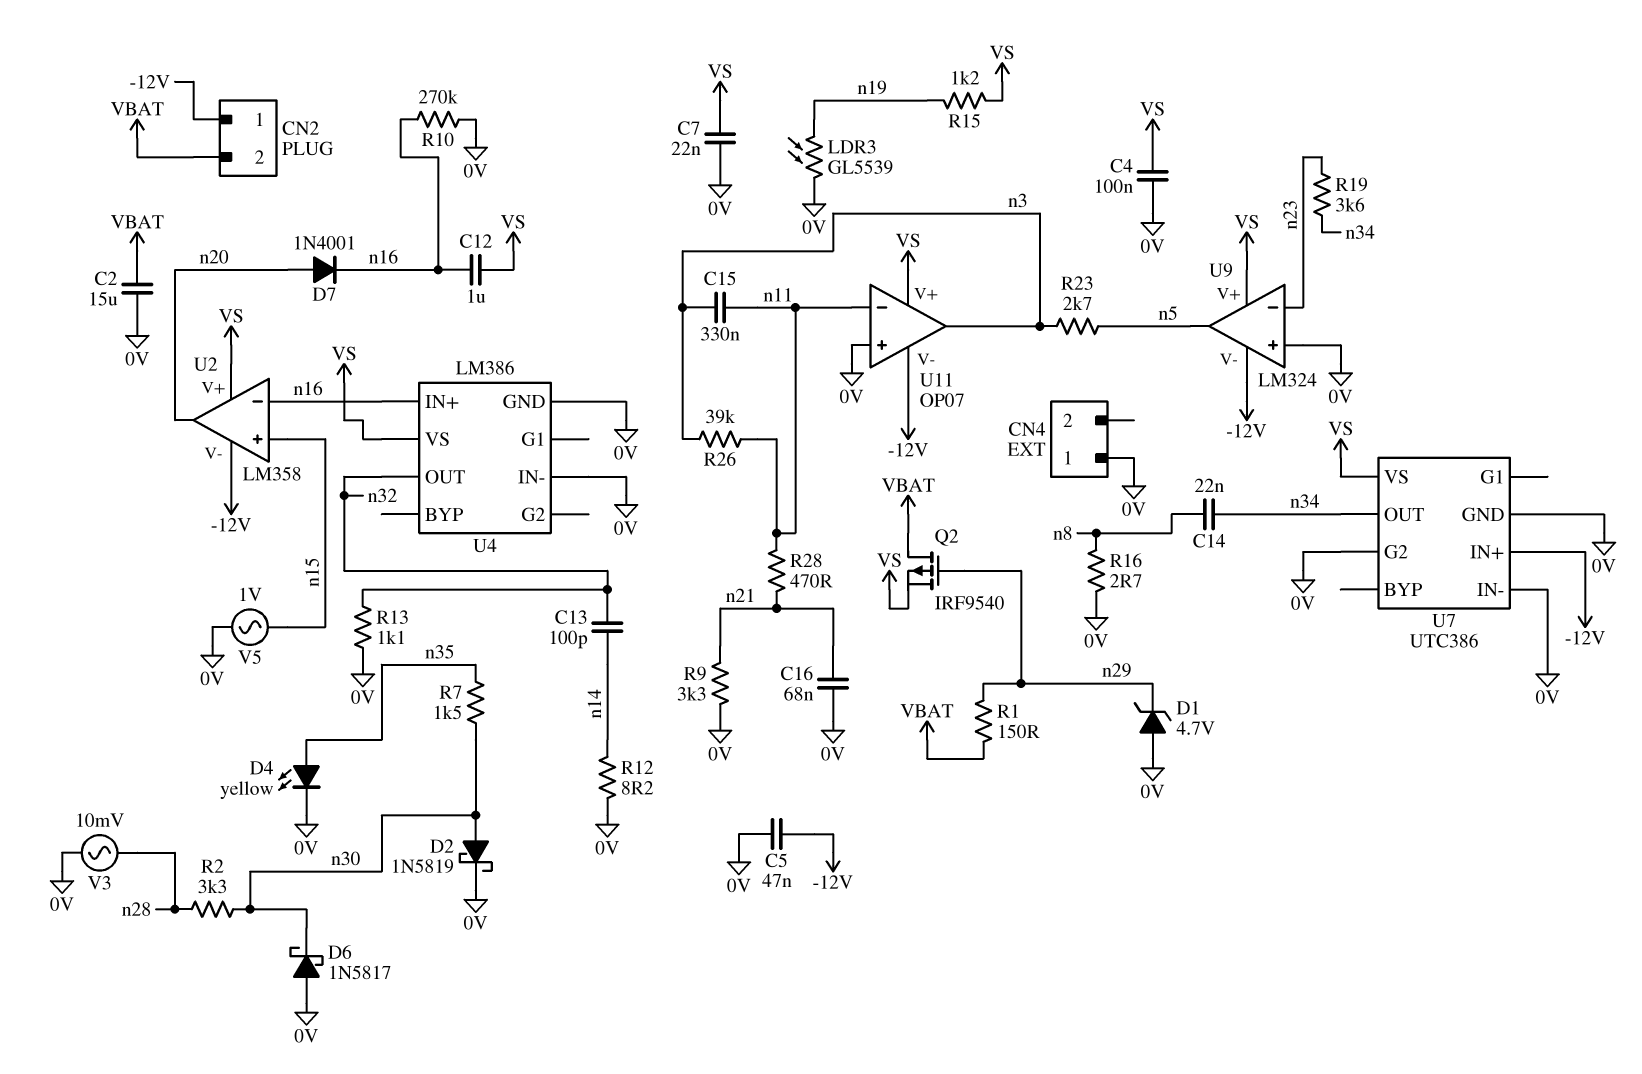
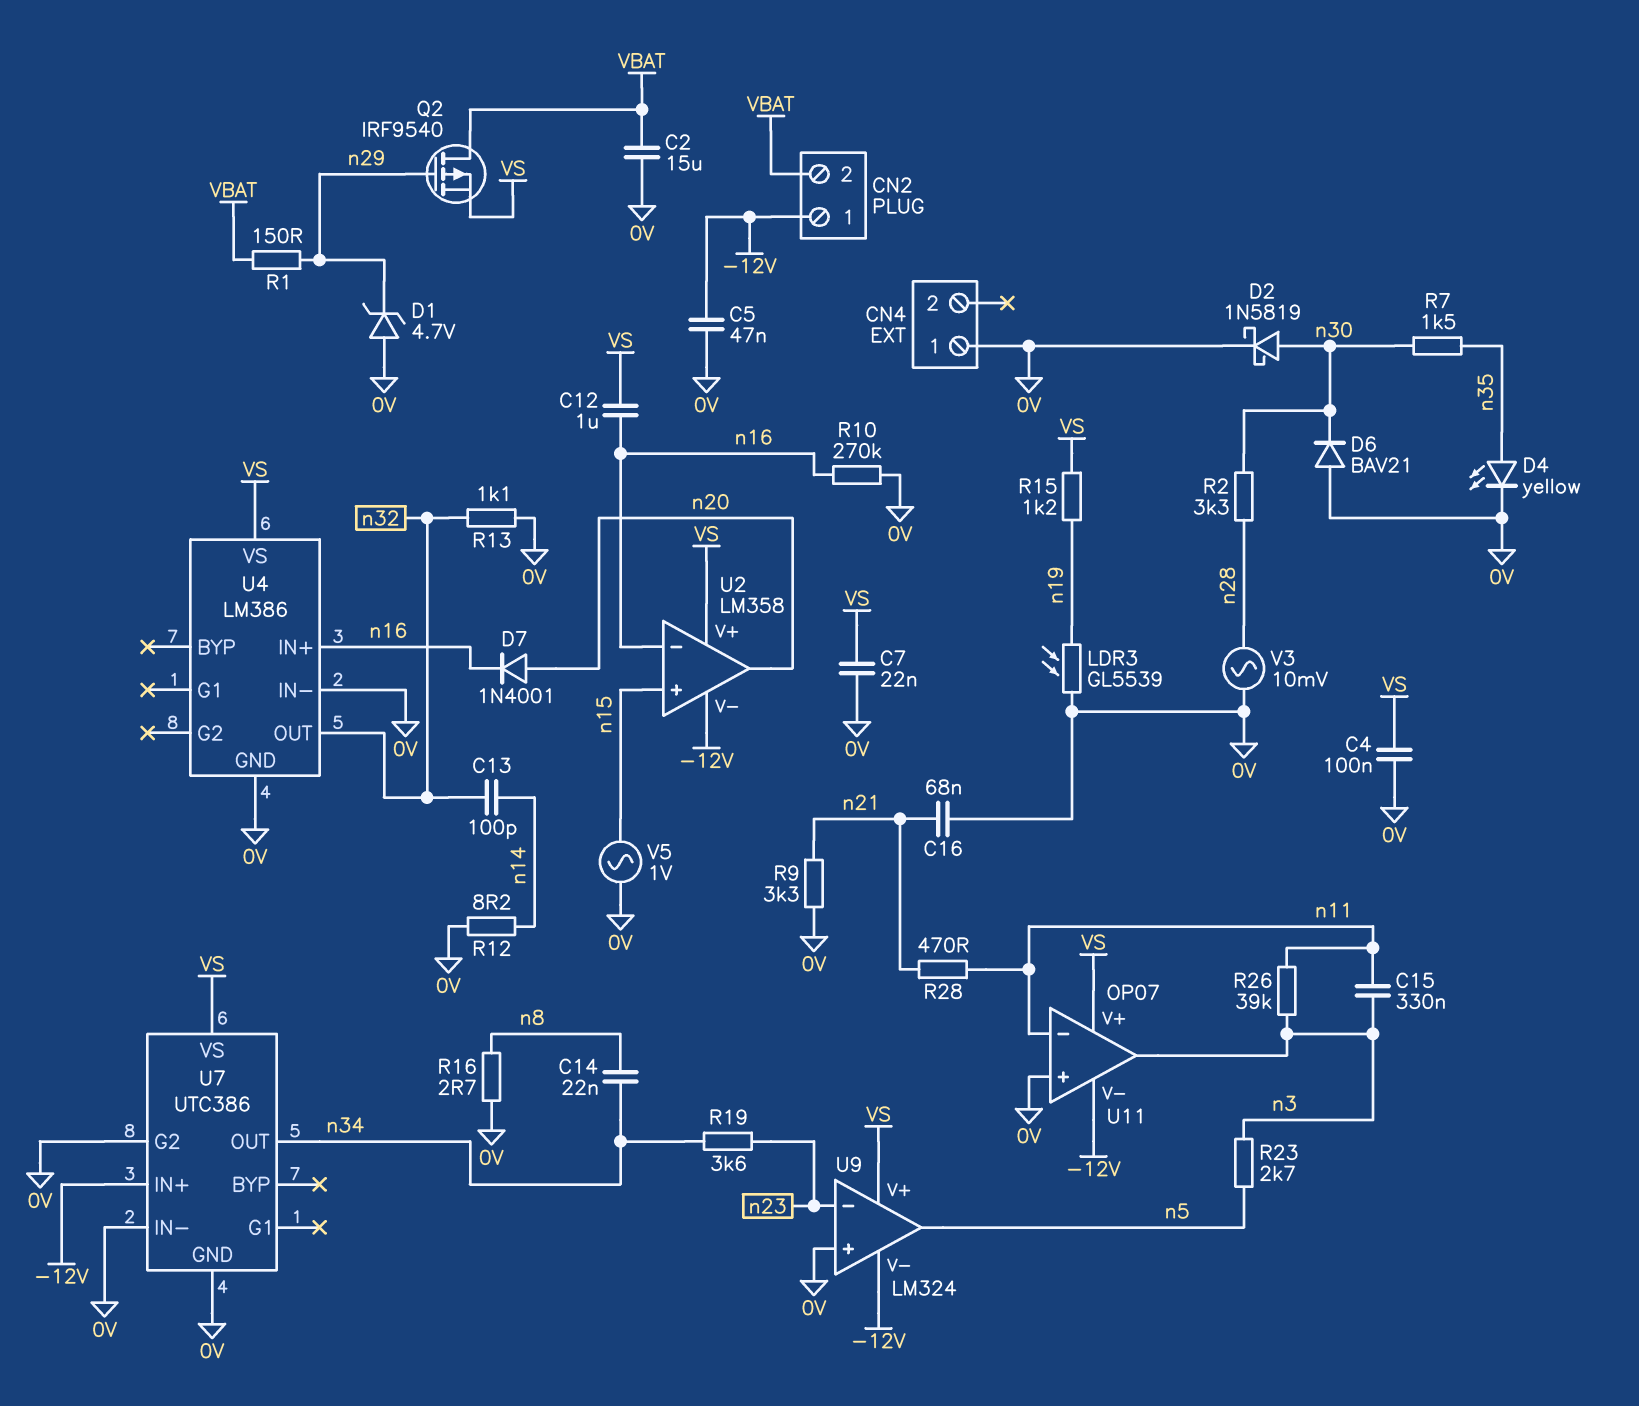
D6: schottky 1N5817 (A 0V, K n30) -> diode BAV21 (A 0V, K n30)

